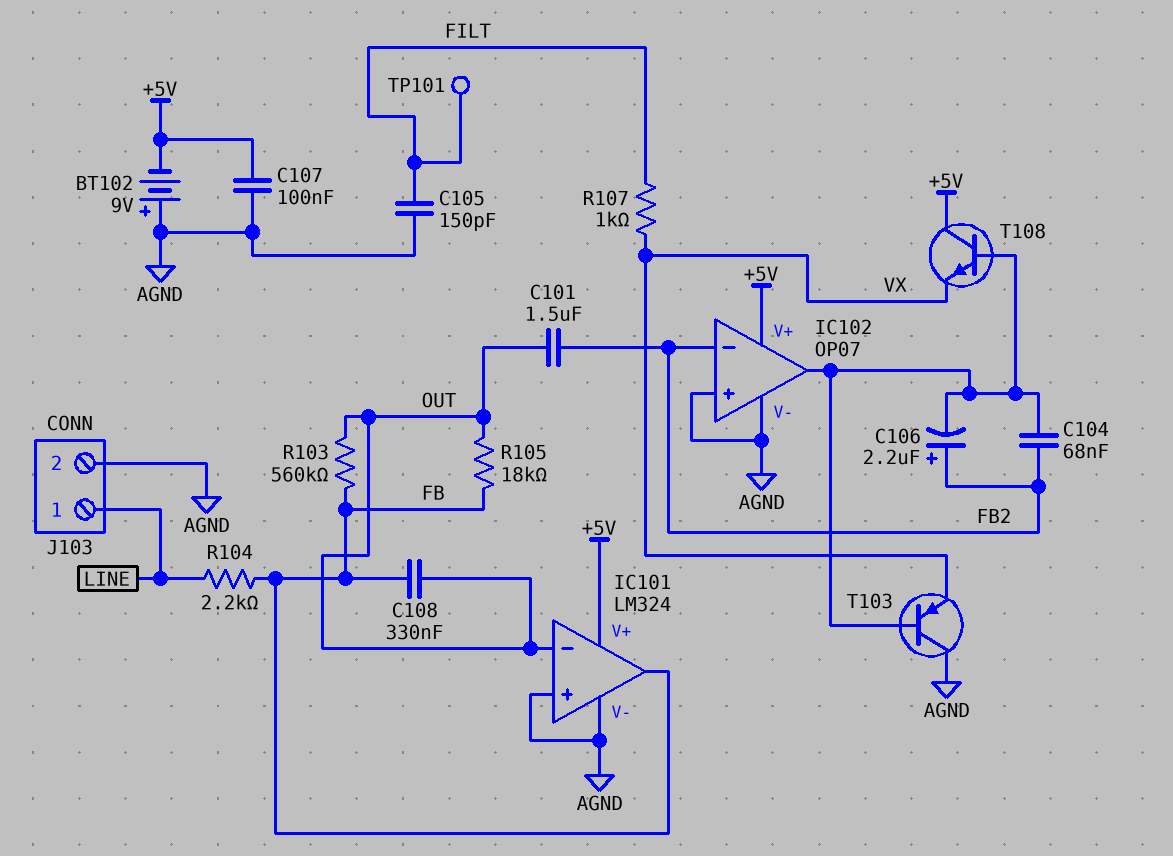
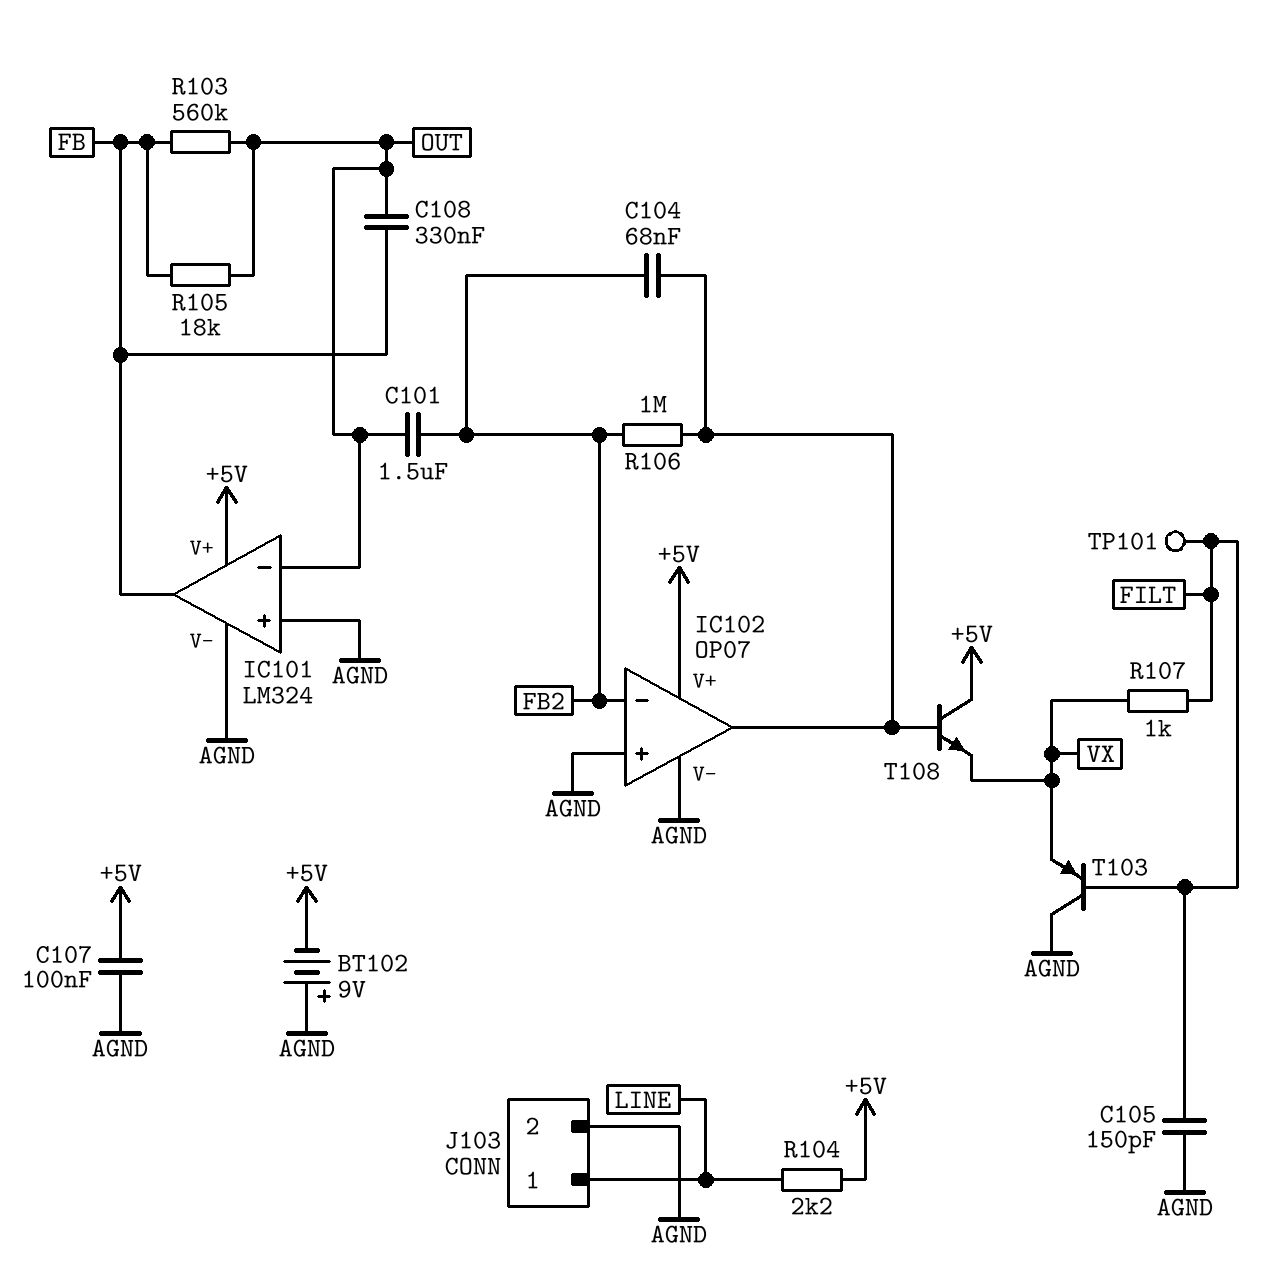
C106: 2.2uF (plus FB2, minus IC102/out) -> none
R104: 2.2k (FB, LINE) -> 2.2k (+5V, LINE)
R106: none -> 1M (FB2, IC102/out)
T103: PNP (B IC102/out, C AGND, E VX) -> PNP (B FILT, C AGND, E VX)

